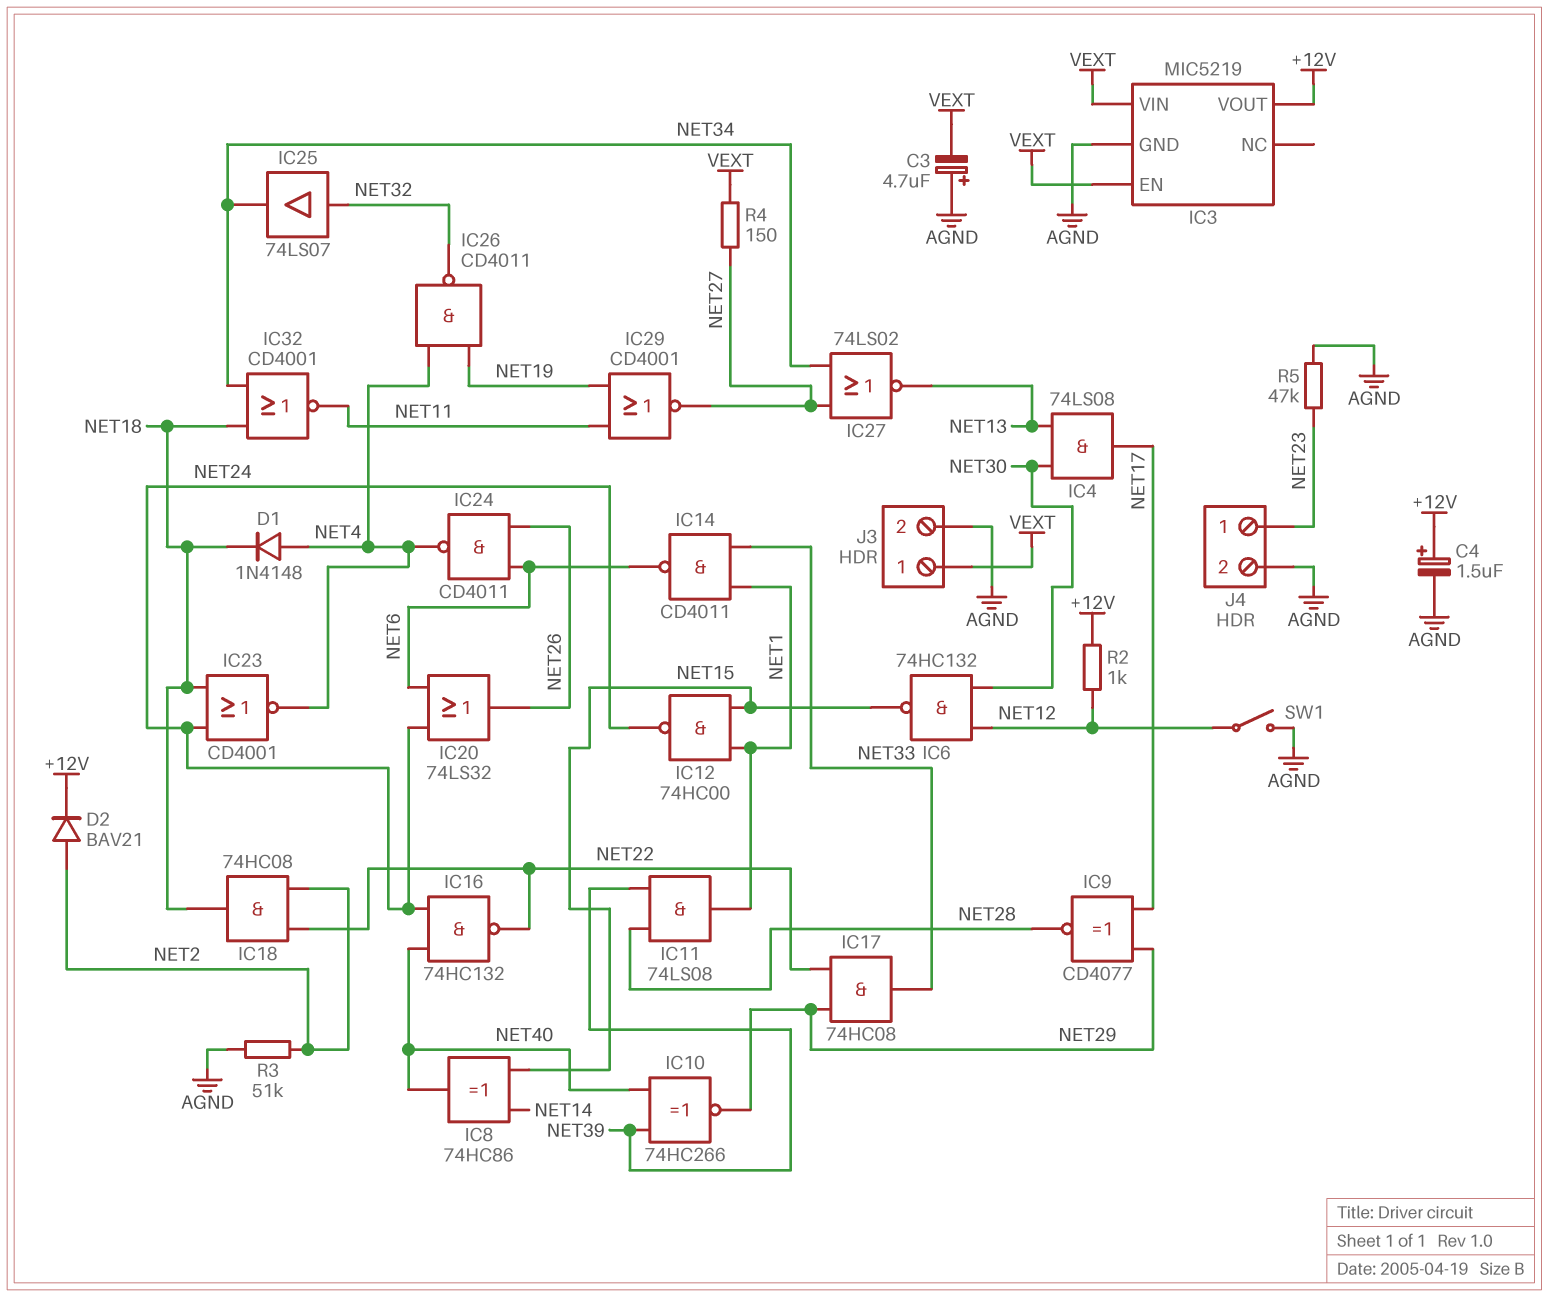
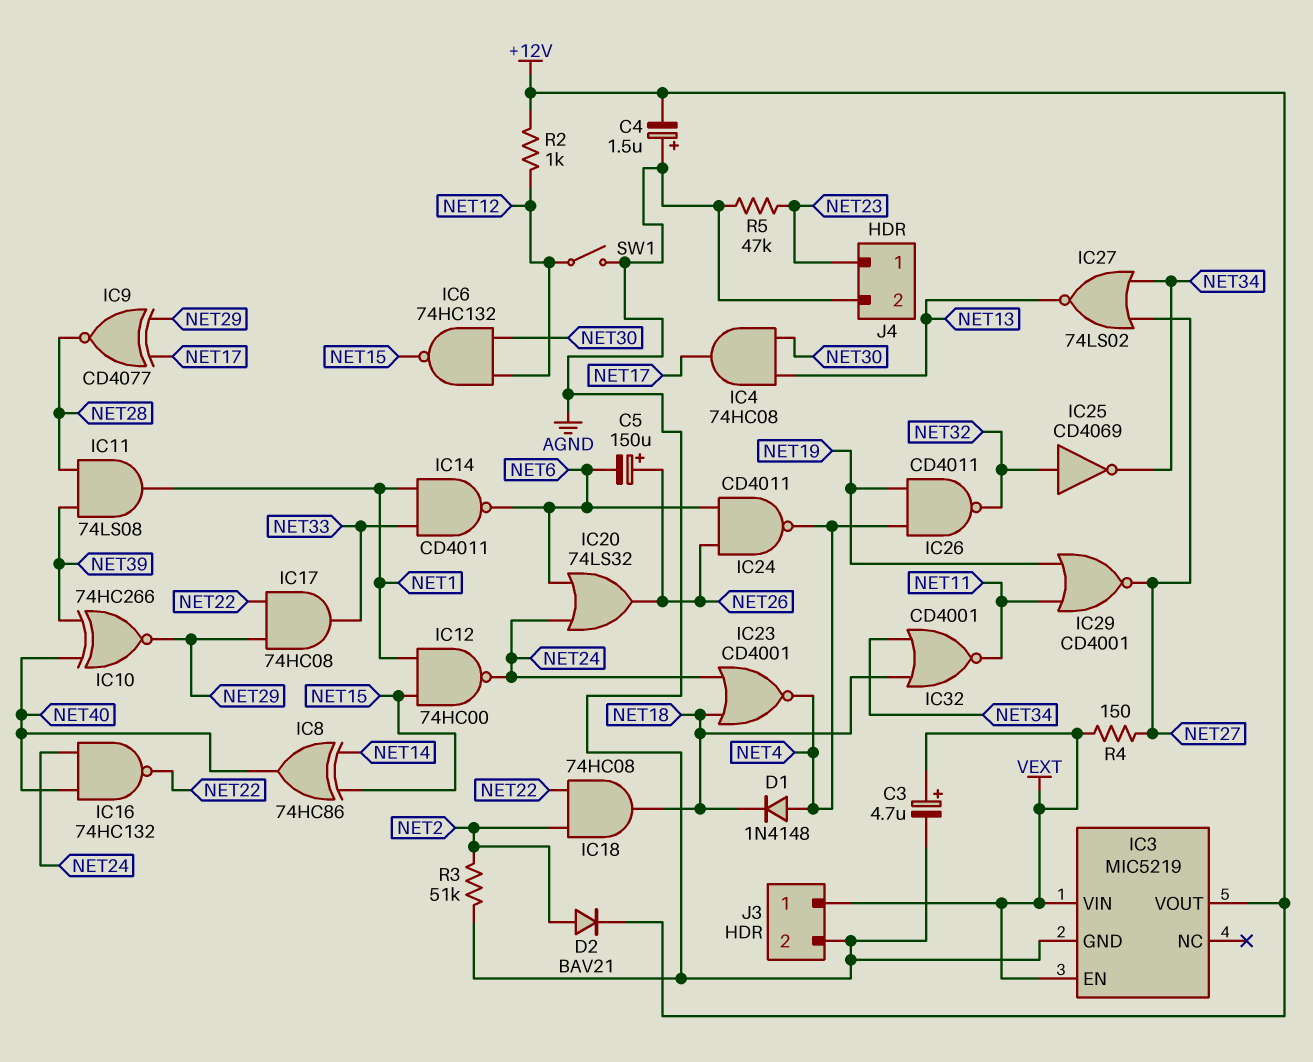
C3: 4.7uF (plus AGND, minus VEXT) -> 4.7uF (plus VEXT, minus AGND)
C4: 1.5uF (plus +12V, minus AGND) -> 1.5uF (plus AGND, minus +12V)
C5: none -> 150uF (plus NET26, minus NET6)
IC4: AND 74LS08 (in NET13, in NET30, out NET17) -> AND 74HC08 (in NET13, in NET30, out NET17)
IC25: buffer 74LS07 (in NET32, out NET34) -> NOT CD4069 (in NET32, out NET34)

